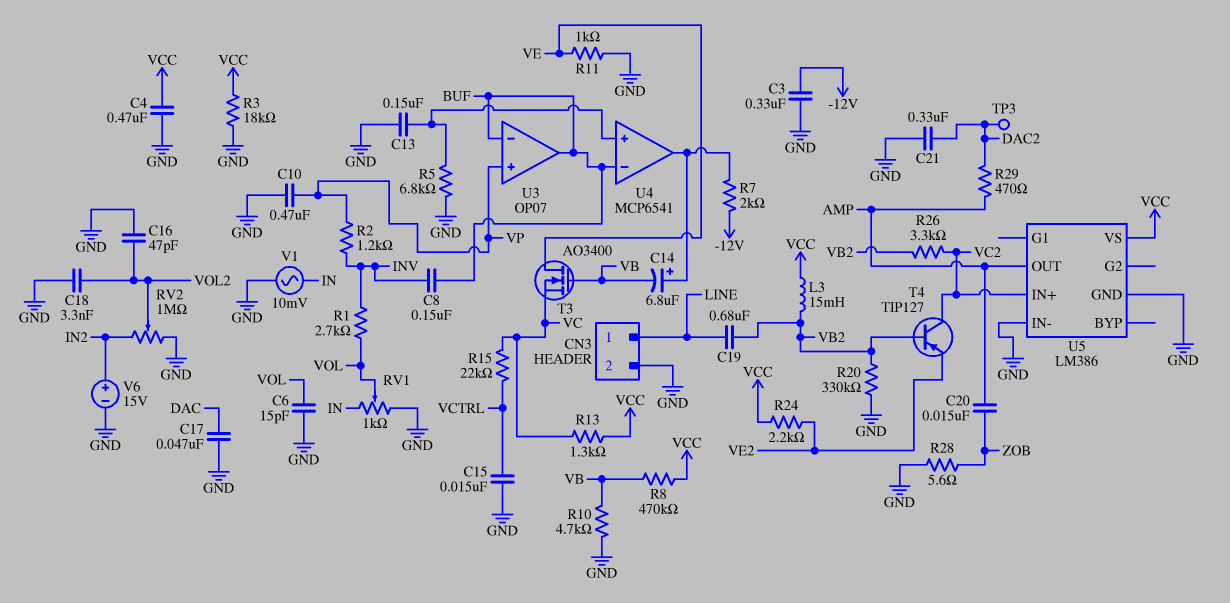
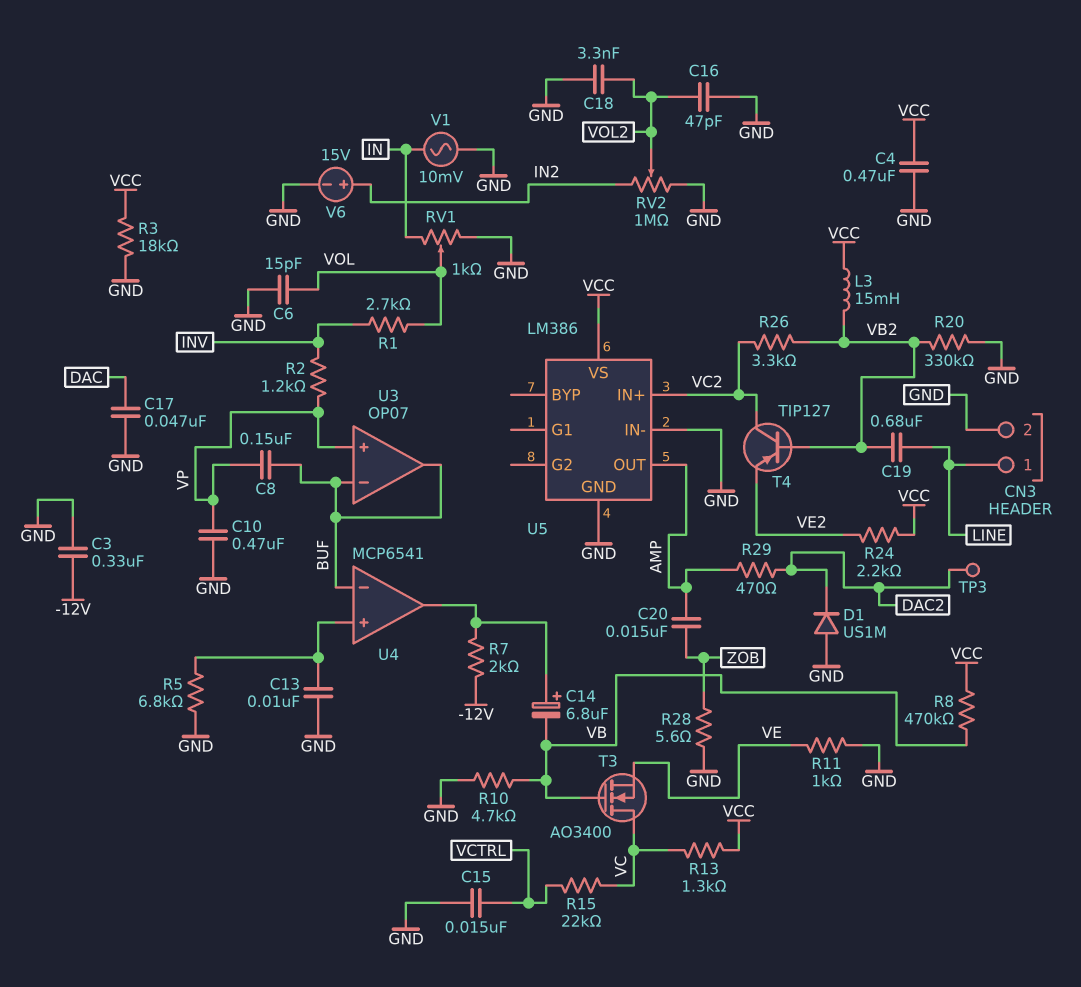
C8: 150nF (BUF, INV) -> 150nF (BUF, VP)
C13: 150nF (GND, U4/in+) -> 10nF (GND, U4/in+)
C21: 330nF (DAC2, GND) -> none
D1: none -> diode US1M (A GND, K DAC2)
T3: NMOS AO3400 (G VB, D VE, S VC) -> NMOS AO3400 (G VB, D VC, S VE)

